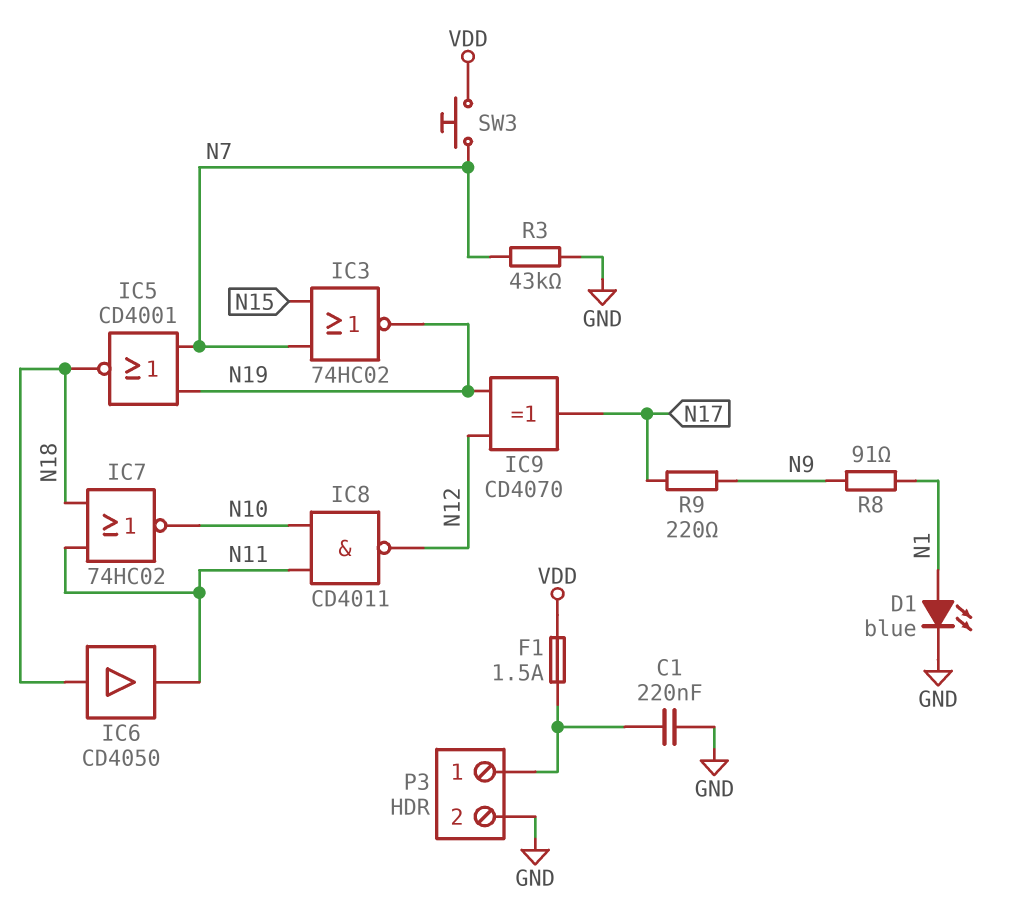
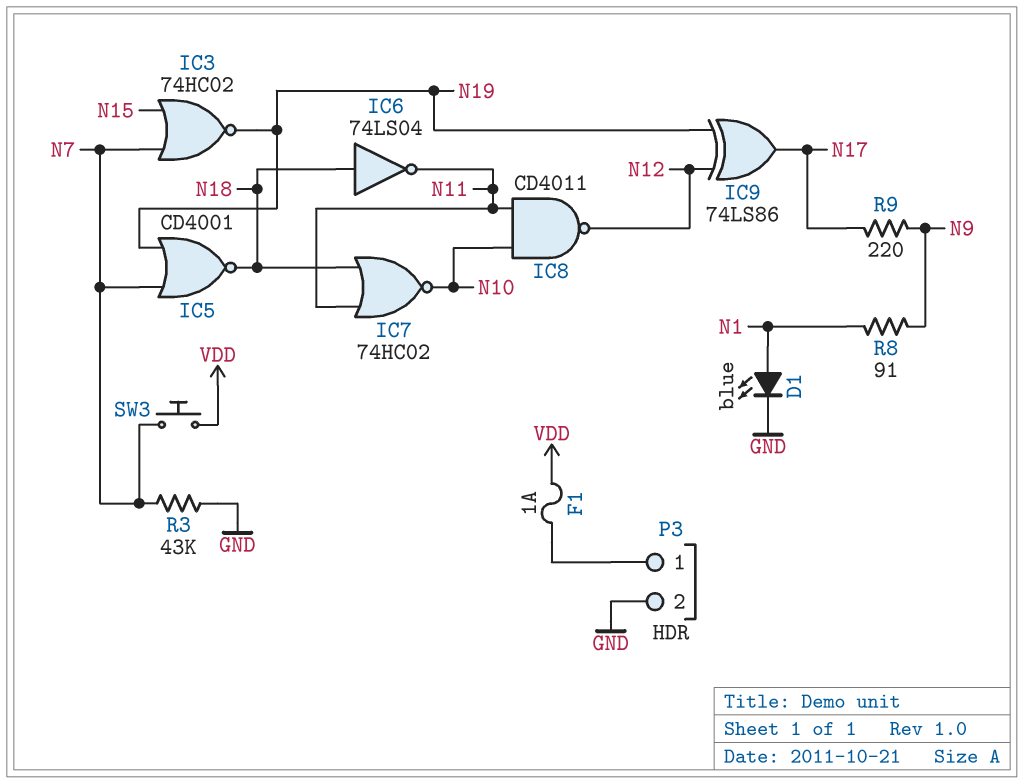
C1: 220nF (GND, P3/1) -> none
F1: 1.5A (P3/1, VDD) -> 1A (P3/1, VDD)
IC6: buffer CD4050 (in N18, out N11) -> NOT 74LS04 (in N18, out N11)
IC9: XOR CD4070 (in N12, in N19, out N17) -> XOR 74LS86 (in N12, in N19, out N17)

